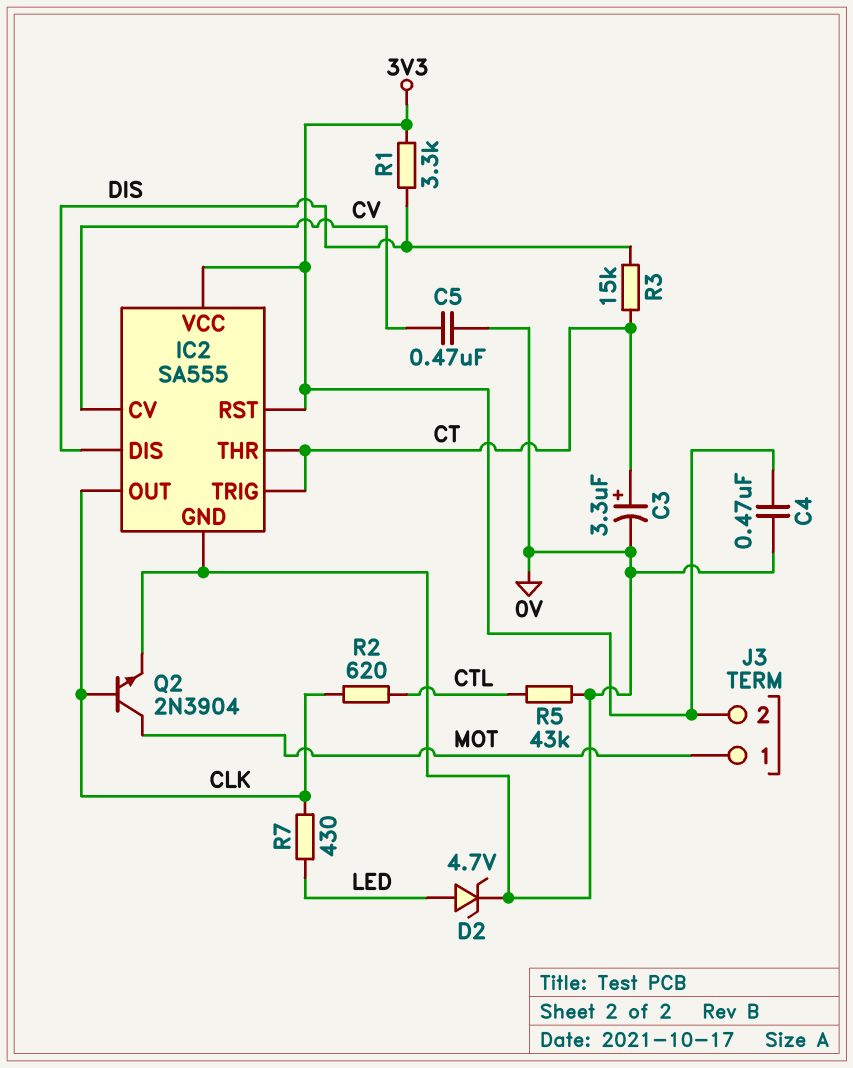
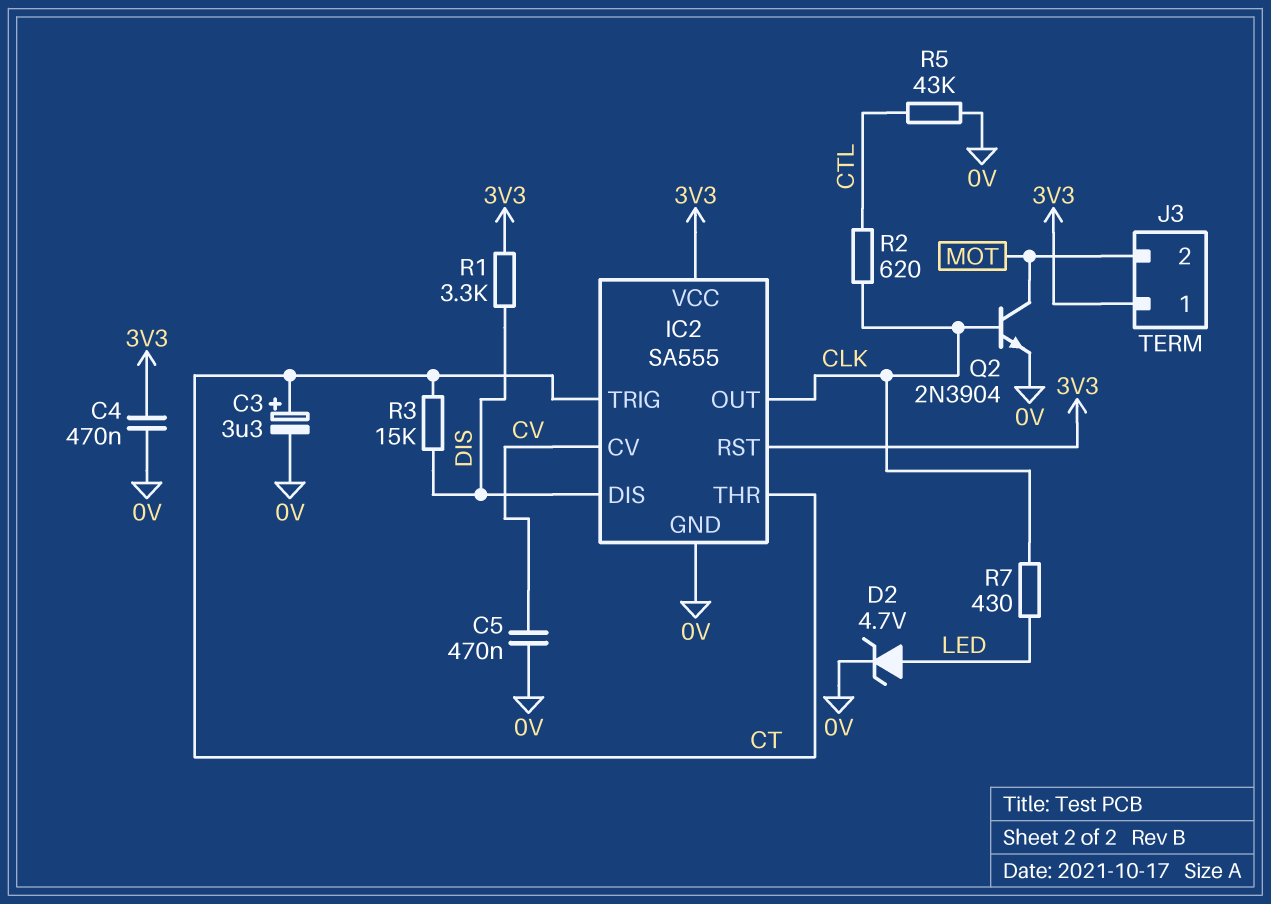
J3 pin 1: MOT -> 3V3
J3 pin 2: 3V3 -> MOT

